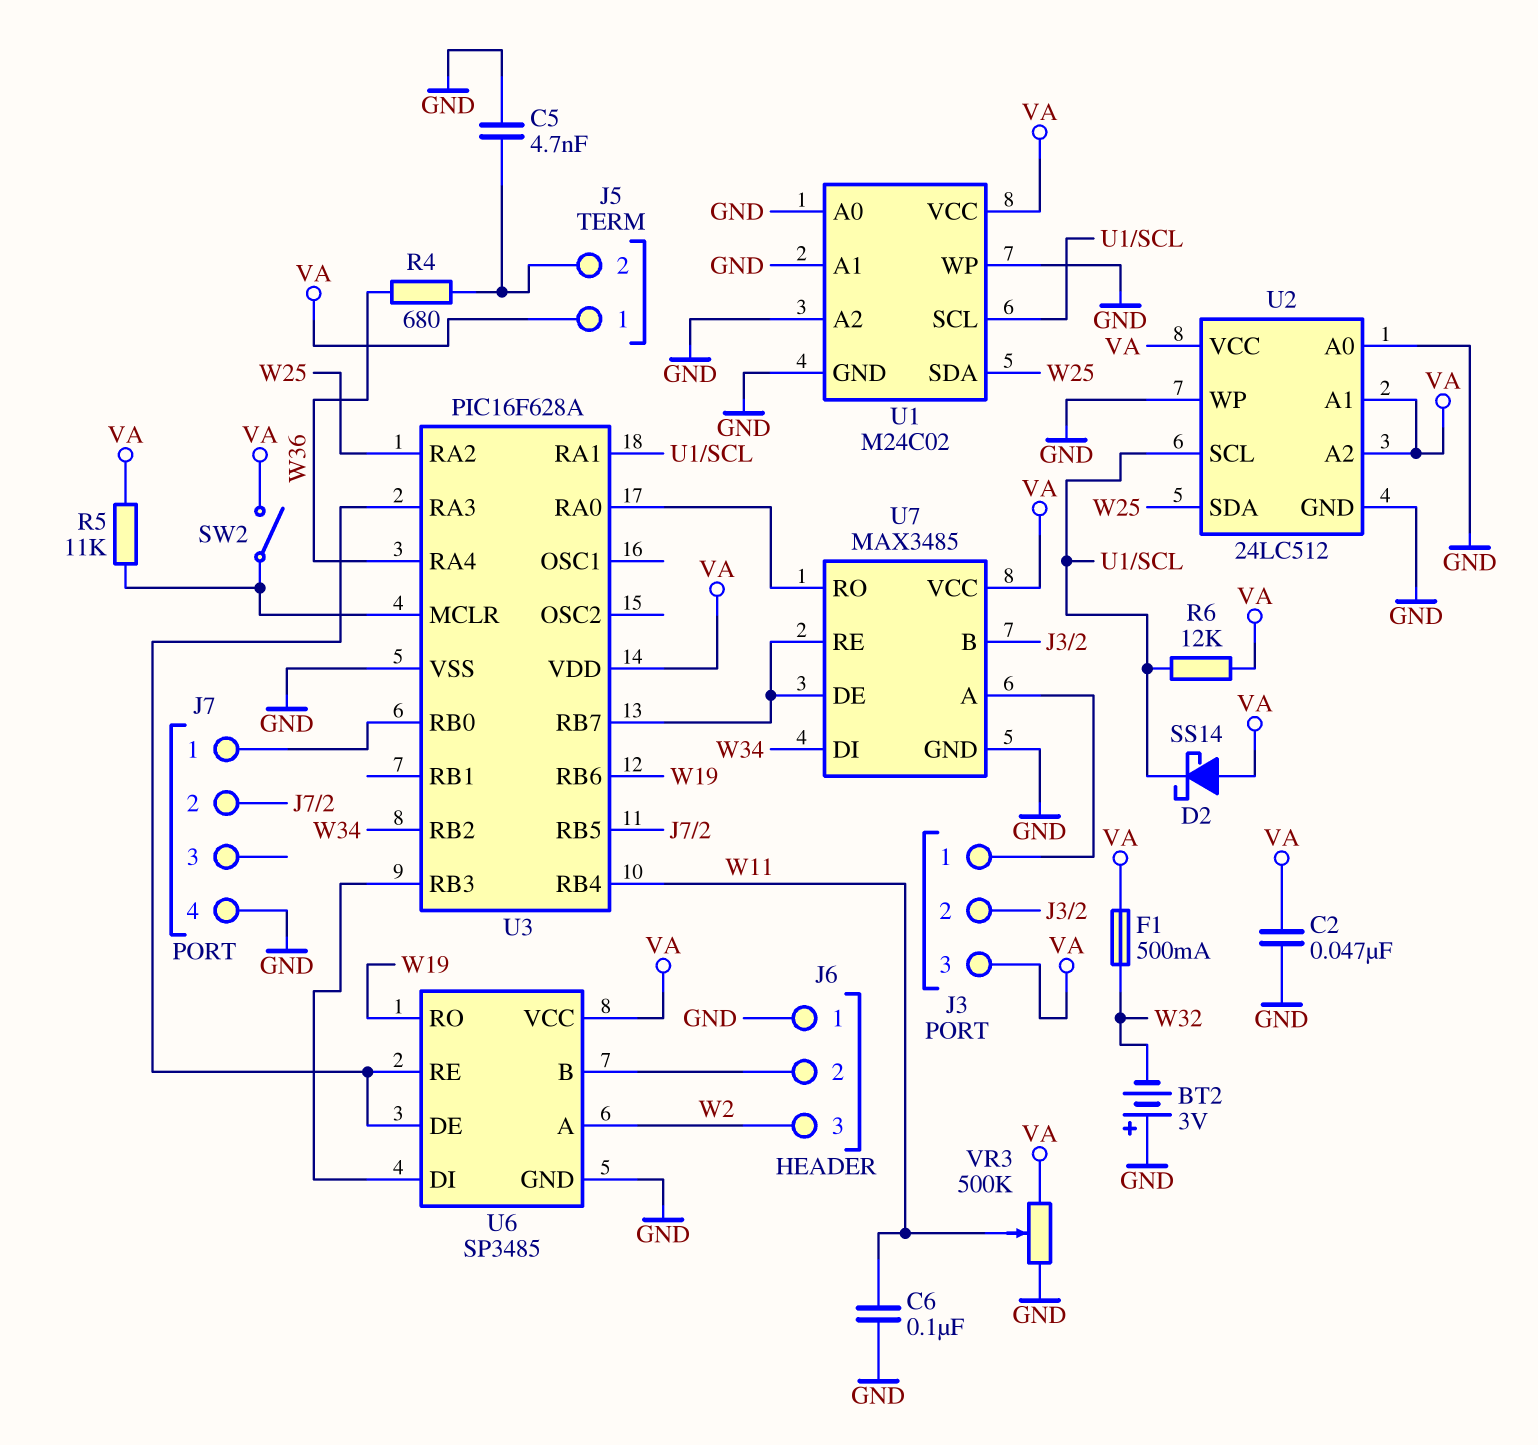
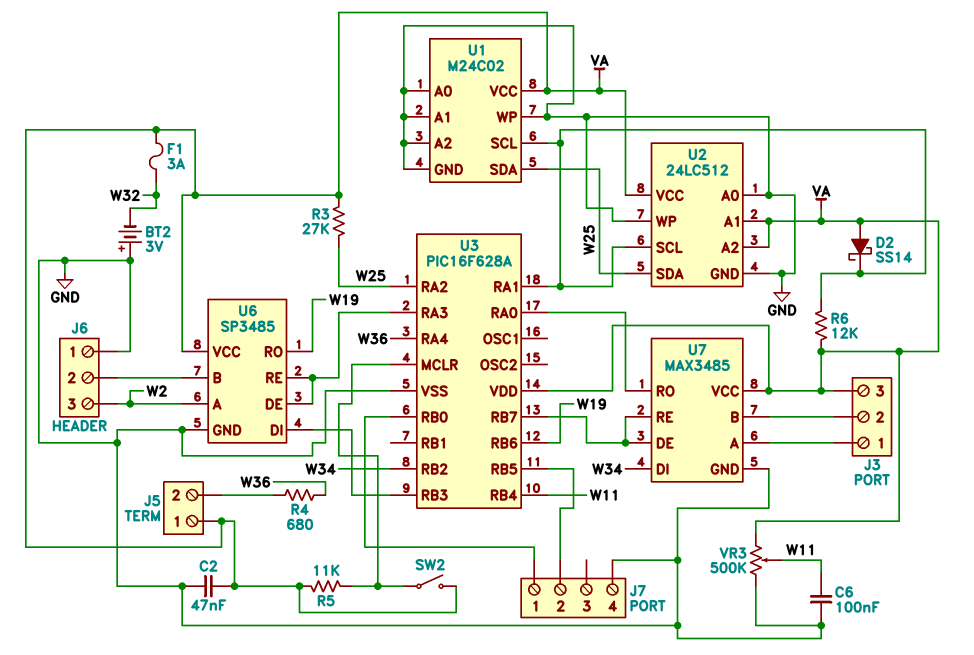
C5: 4.7nF (GND, J5/2) -> none
F1: 500mA (VA, W32) -> 3A (VA, W32)
R3: none -> 27k (VA, W25)

